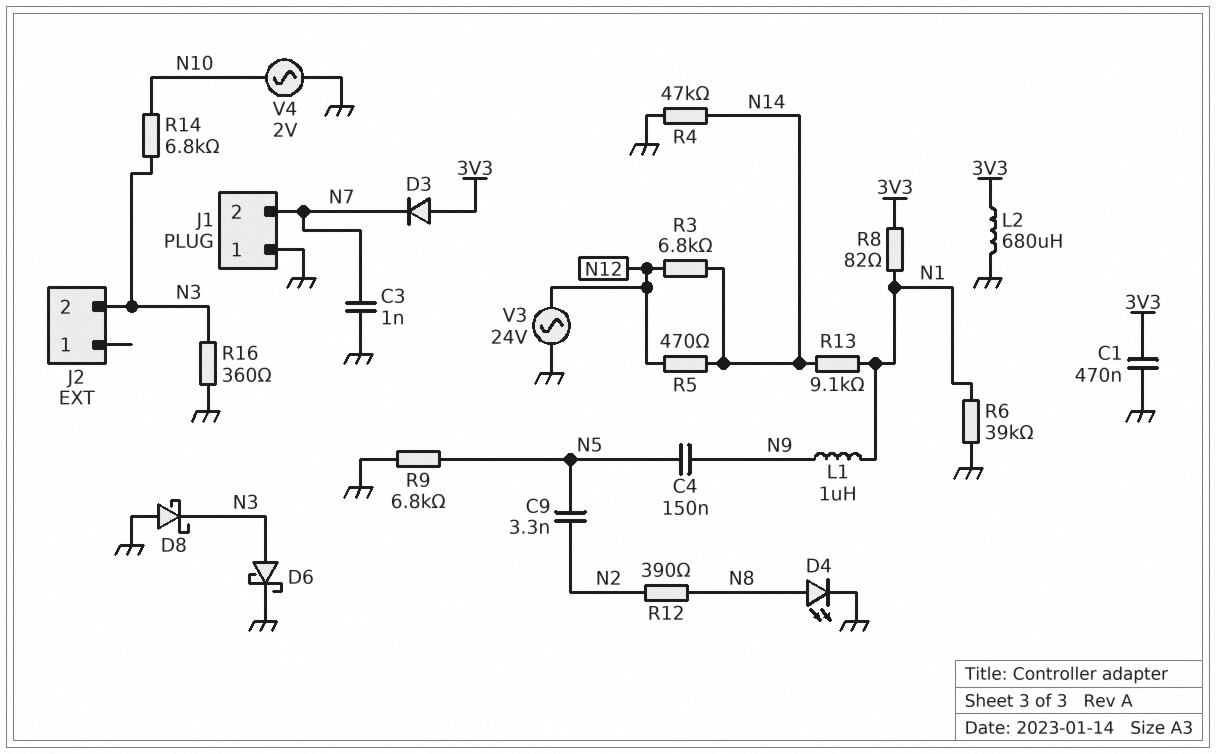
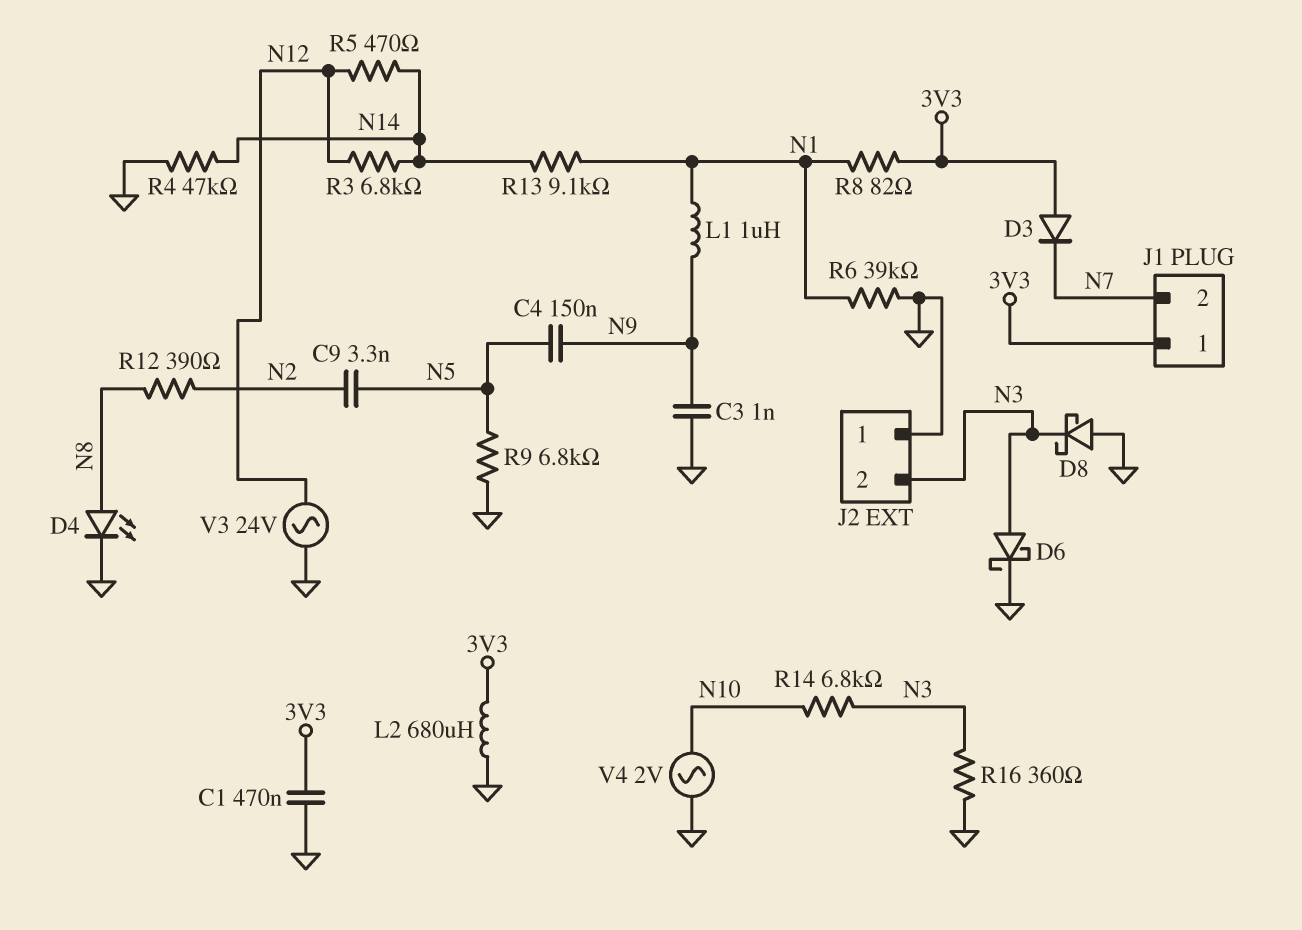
C3: 1nF (GND, N7) -> 1nF (GND, N9)
J1 pin 1: GND -> 3V3
J2 pin 1: none -> GND

